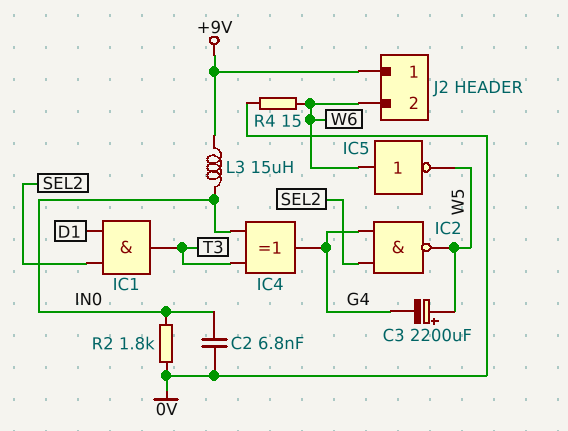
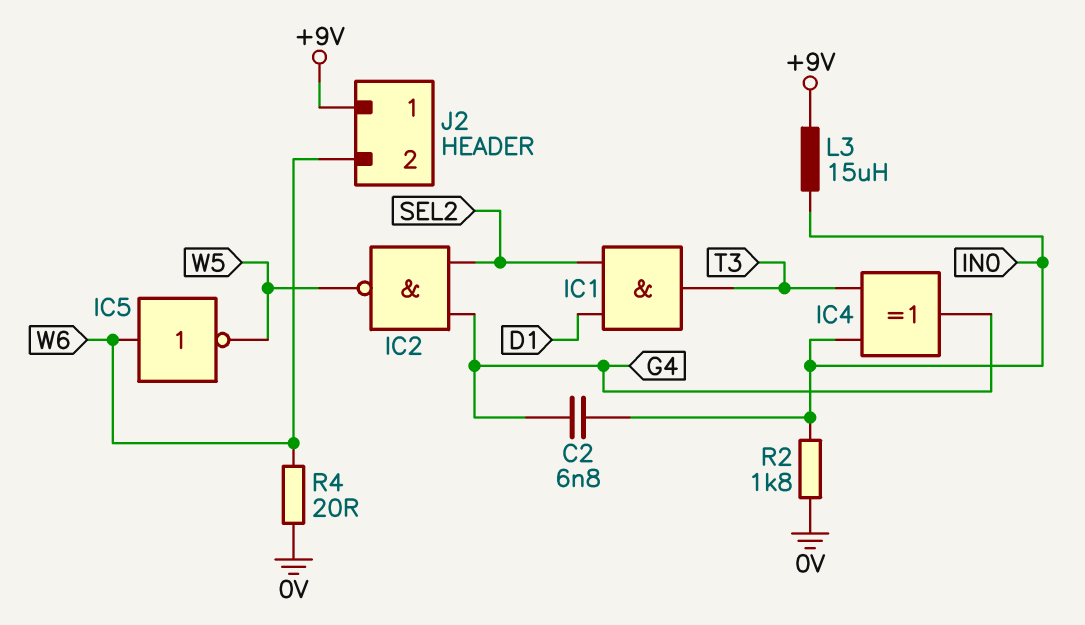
C2: 6.8nF (0V, IN0) -> 6.8nF (G4, IN0)
C3: 2200uF (plus W5, minus G4) -> none
R4: 15 (0V, W6) -> 20 (0V, W6)

